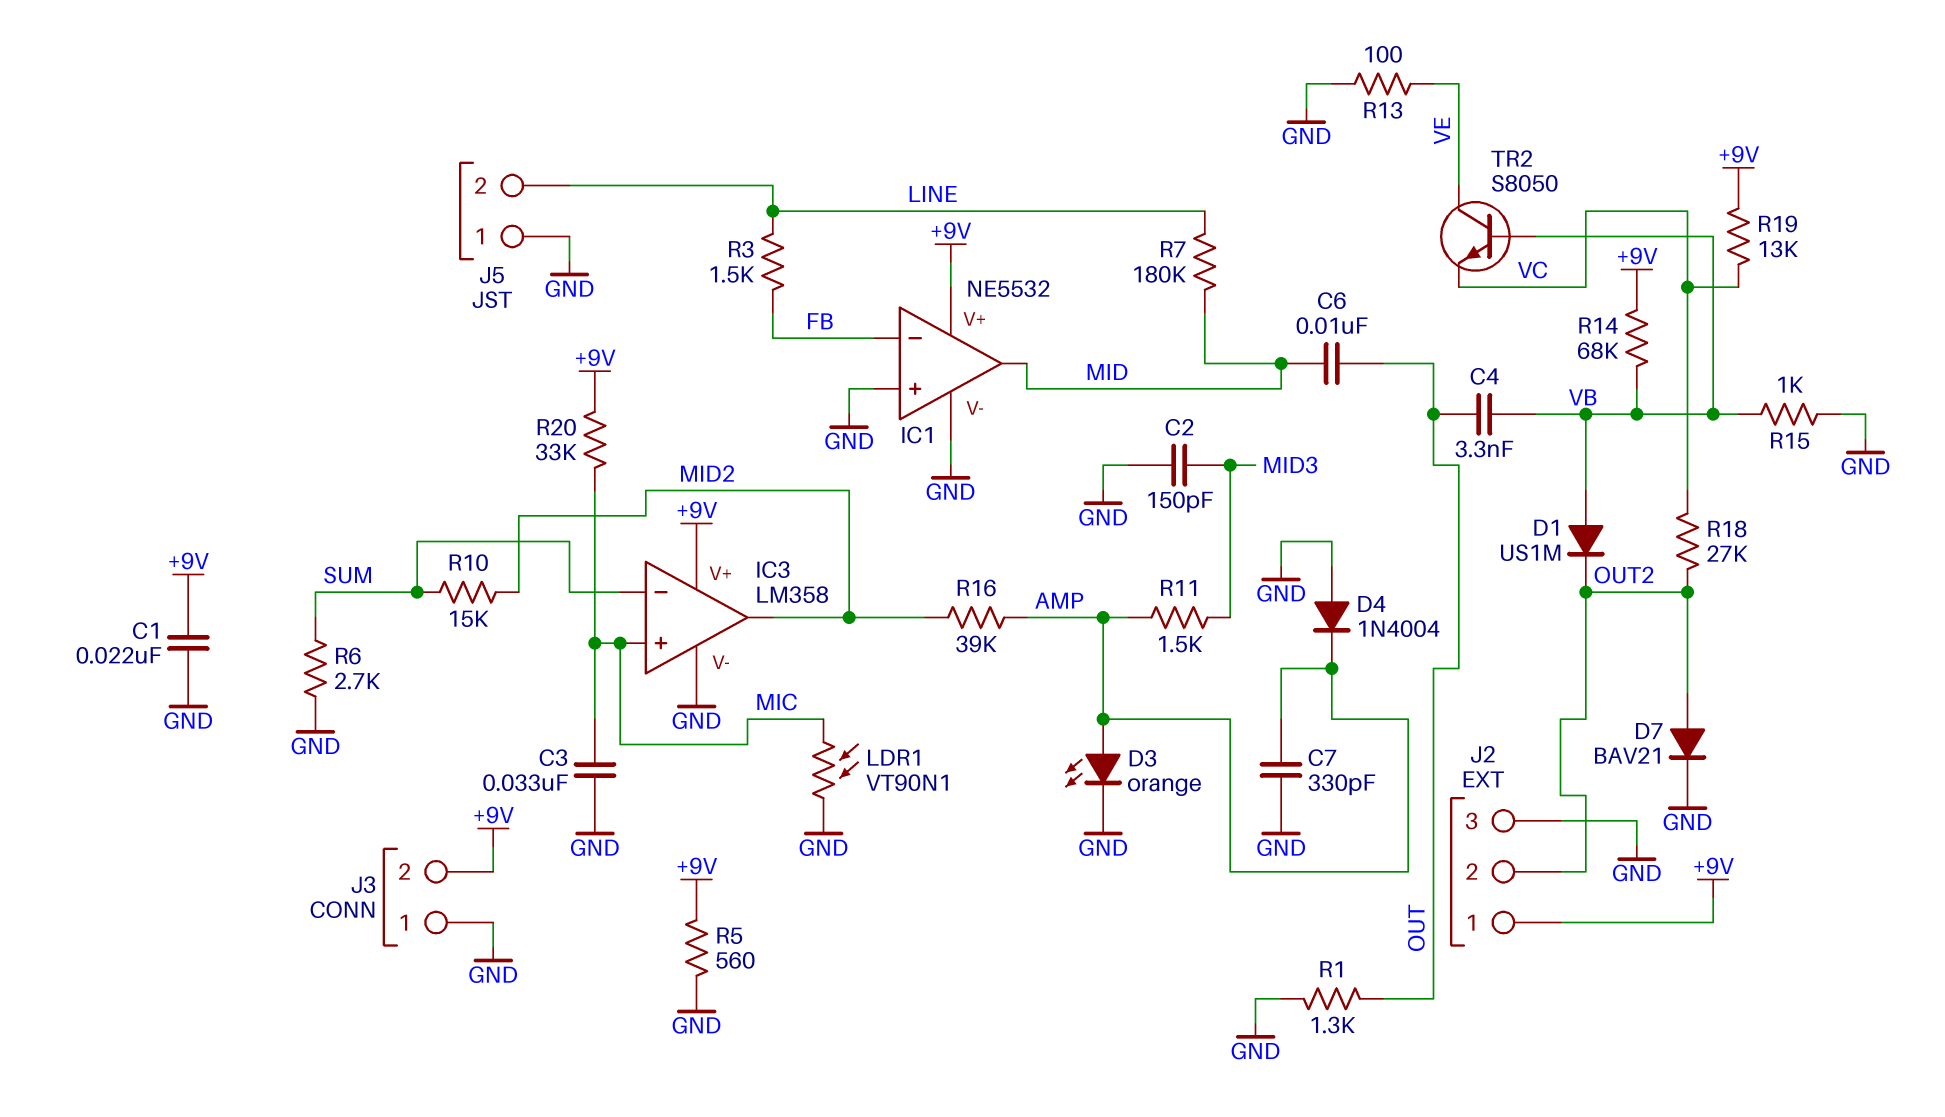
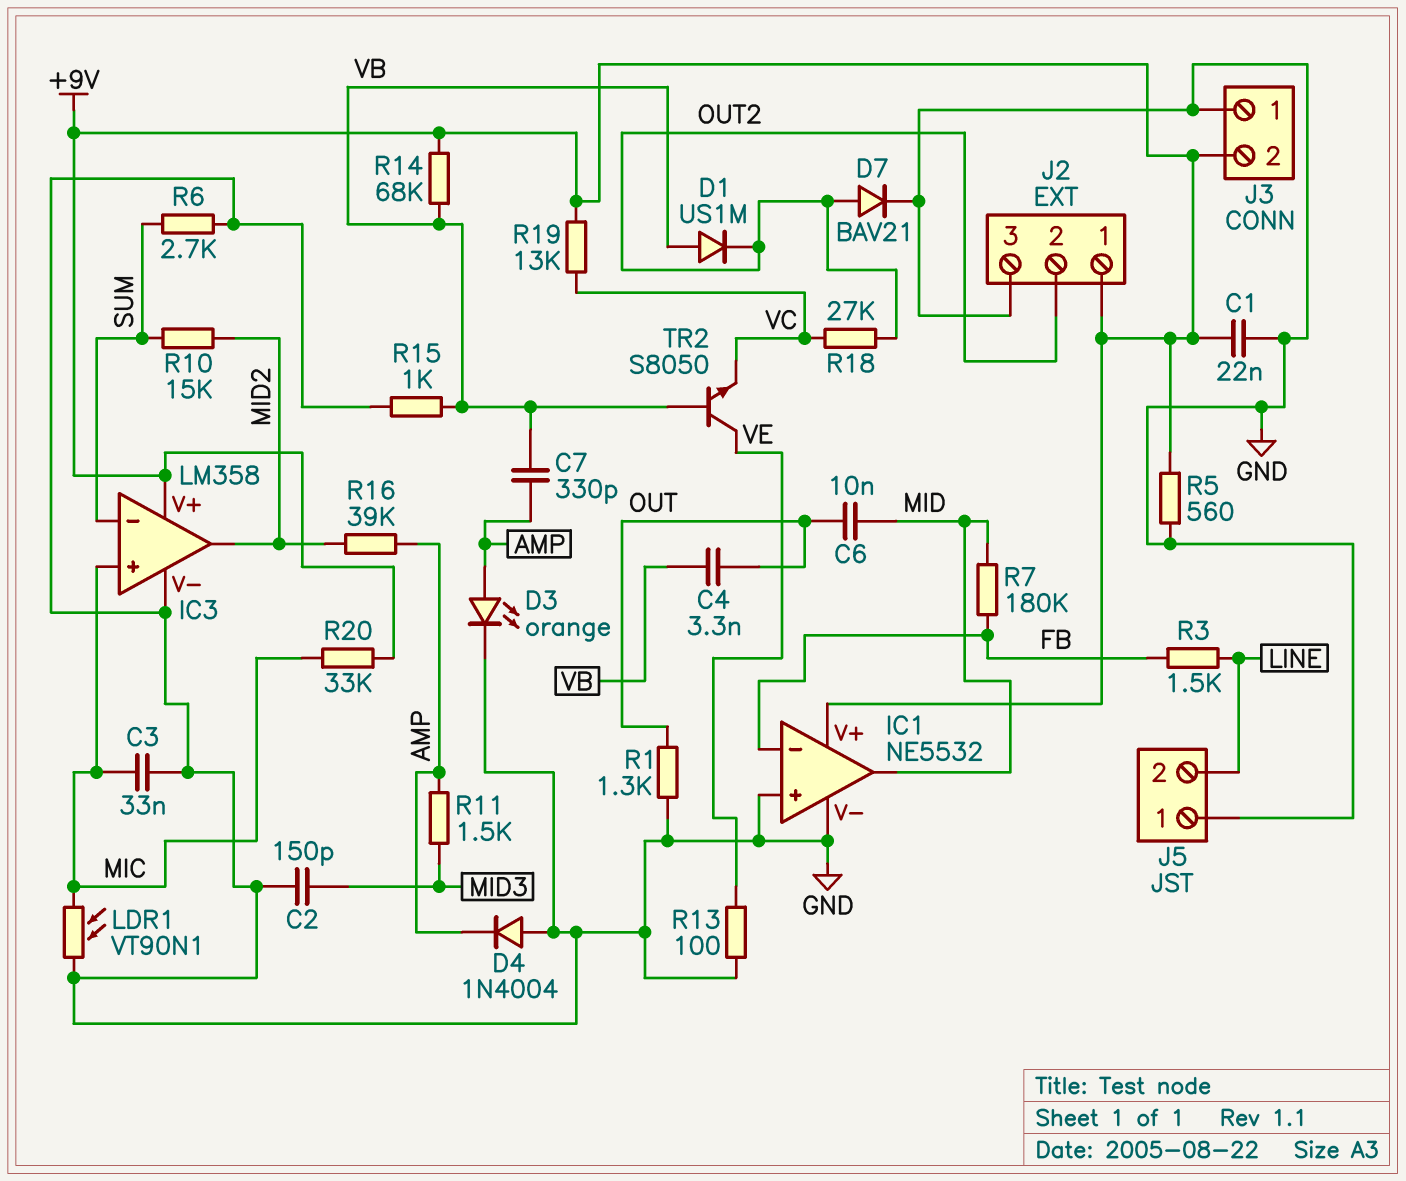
C7: 330pF (AMP, GND) -> 330pF (AMP, VB)
R7: 180k (LINE, MID) -> 180k (FB, MID)

